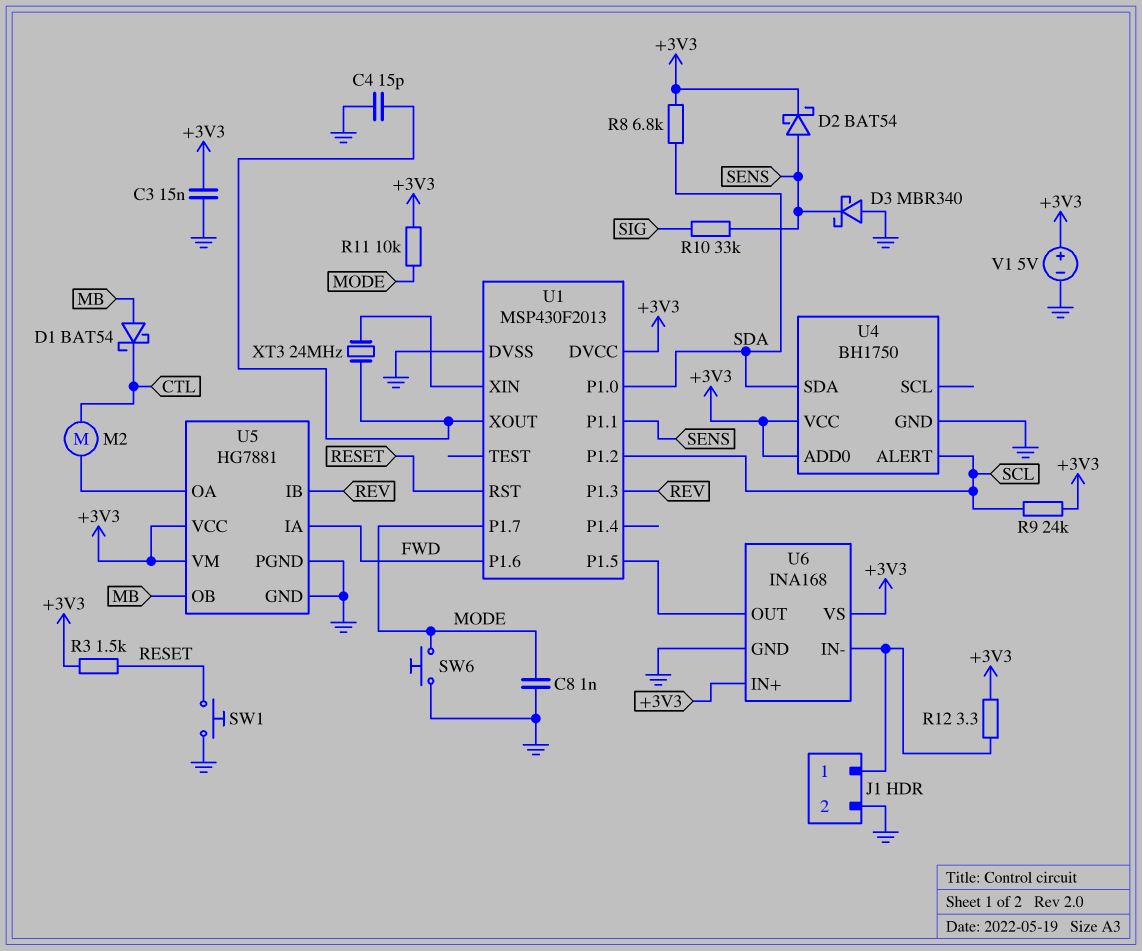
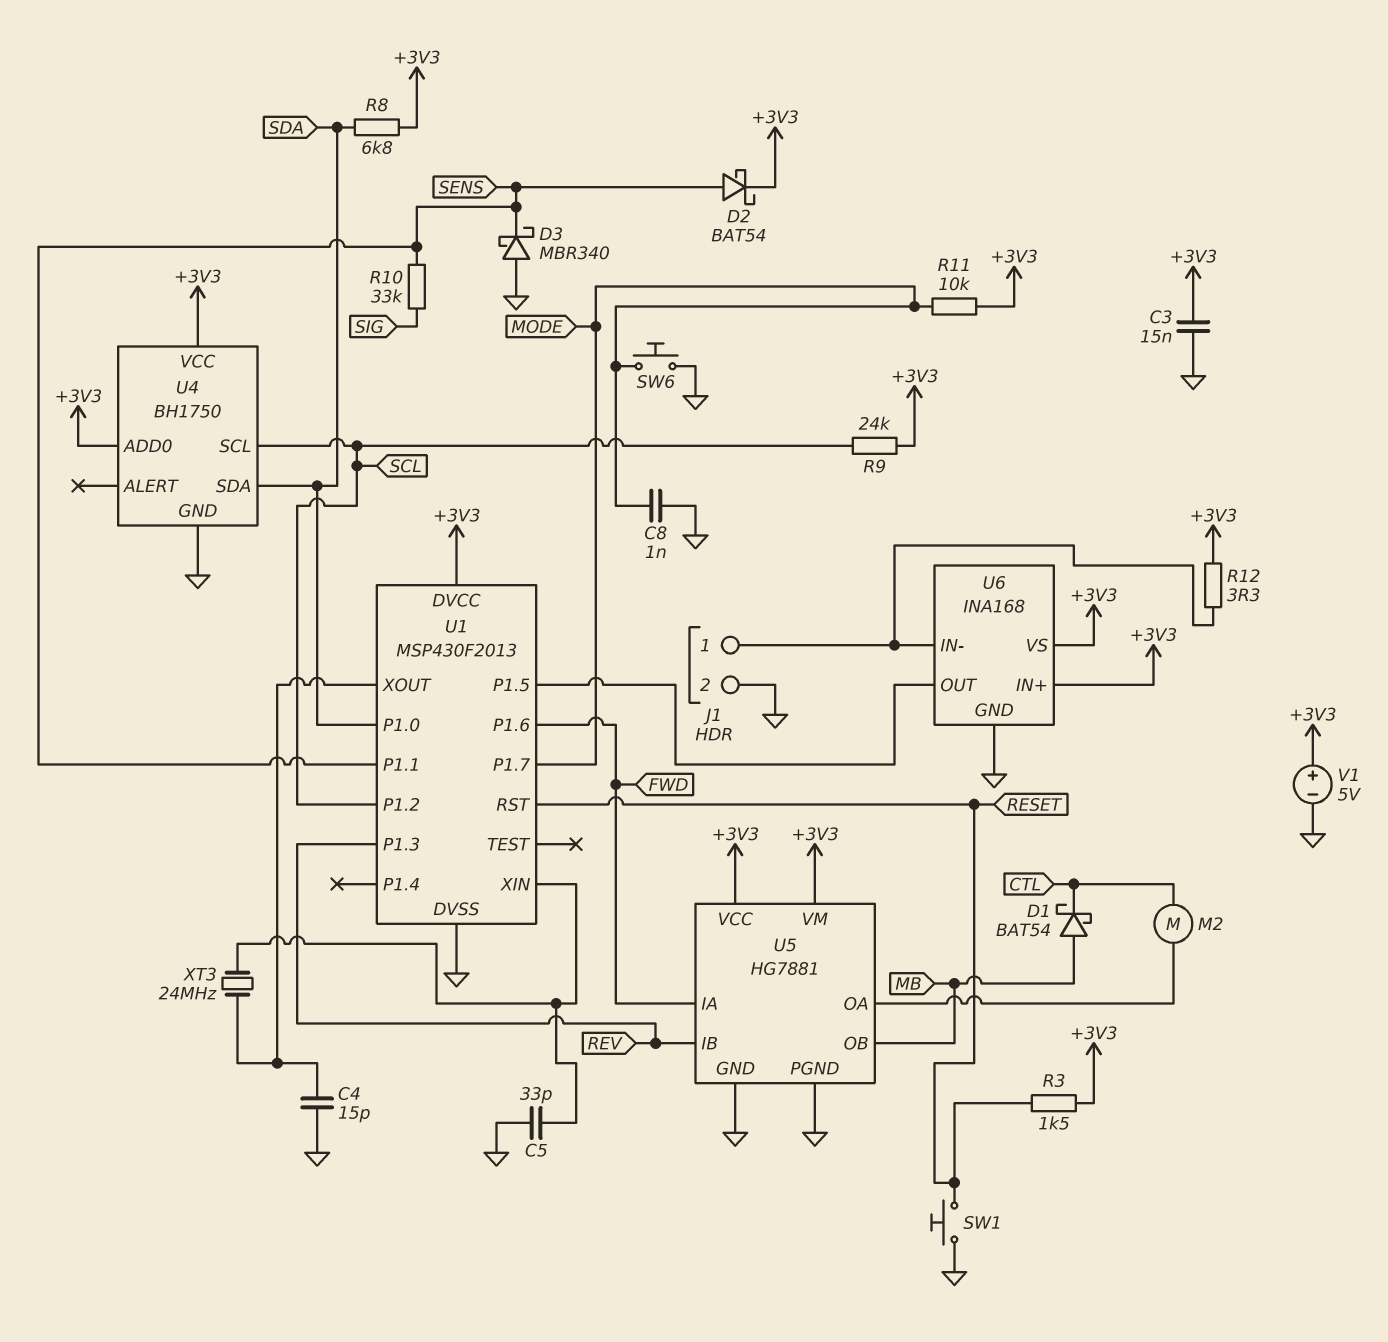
C5: none -> 33pF (GND, U1/XIN)
U4 pin ALERT: SCL -> none
U4 pin SCL: none -> SCL

